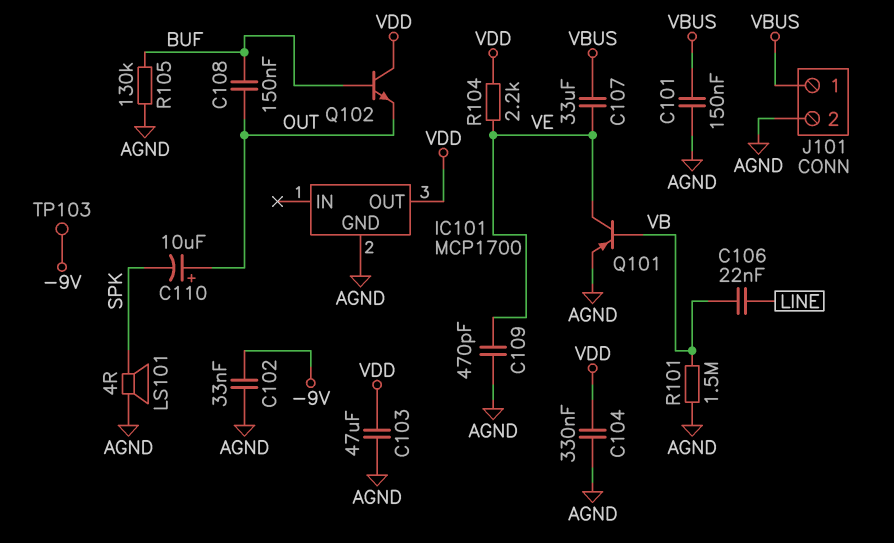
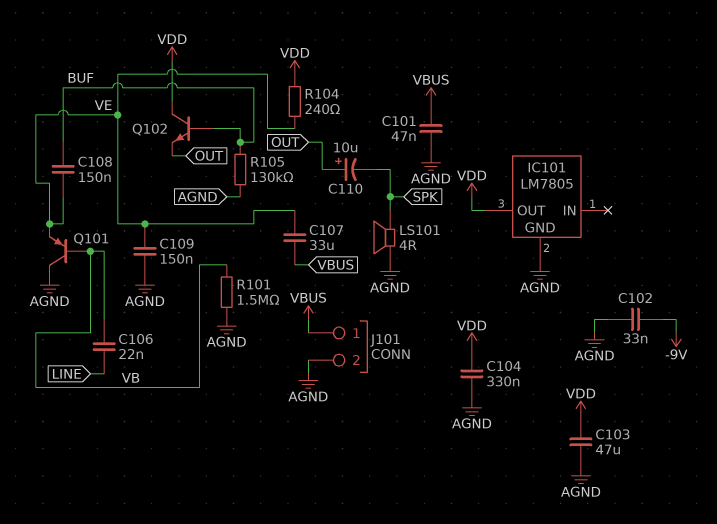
C101: 150nF (AGND, VBUS) -> 47nF (AGND, VBUS)
C108: 150nF (BUF, OUT) -> 150nF (BUF, VE)
C109: 470pF (AGND, VE) -> 150nF (AGND, VE)
IC101: MCP1700 -> LM7805
Q101: PNP (B VB, C VE, E AGND) -> PNP (B VB, C AGND, E VE)
R104: 2.2k (VDD, VE) -> 240 (VDD, VE)
TP103: test point (-9V) -> none

